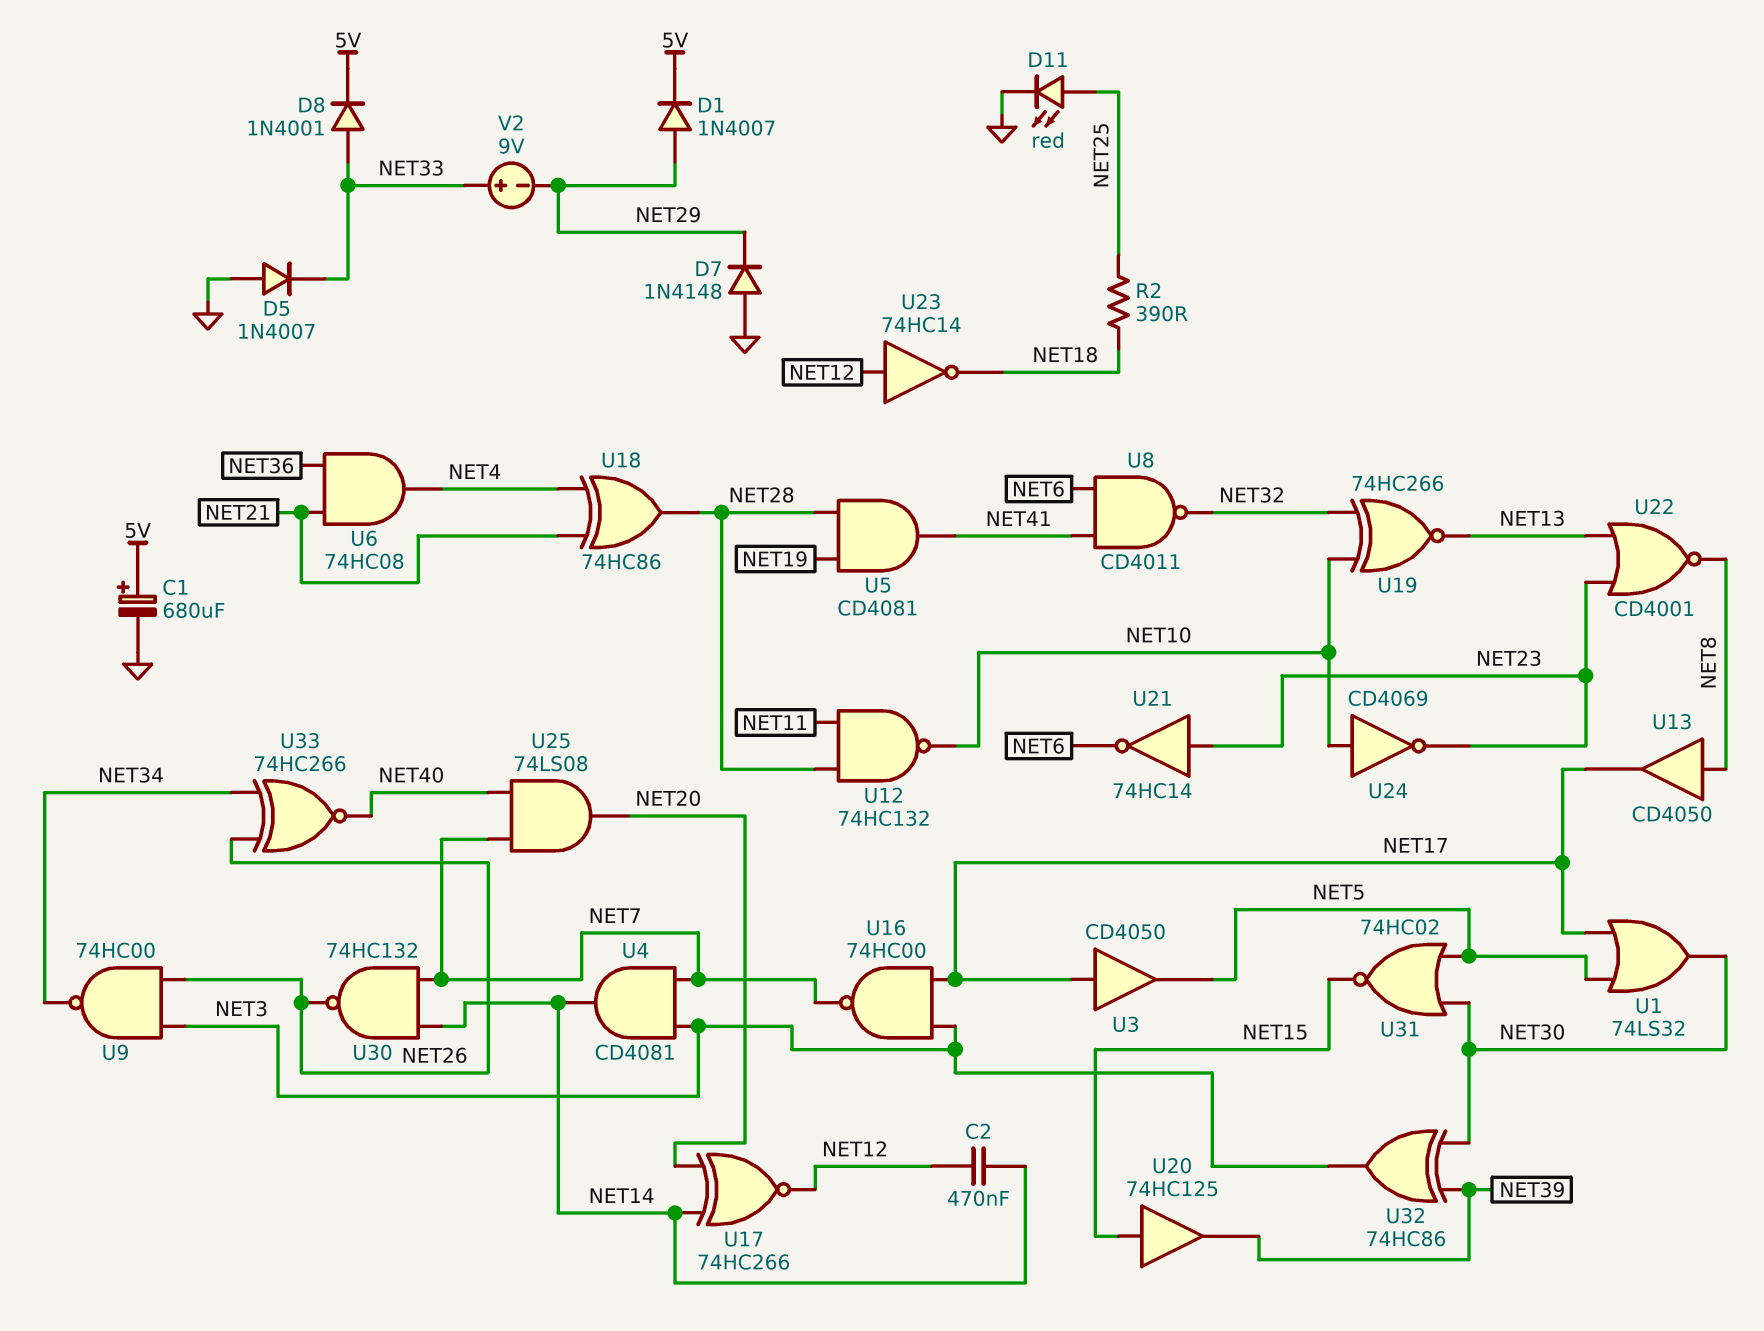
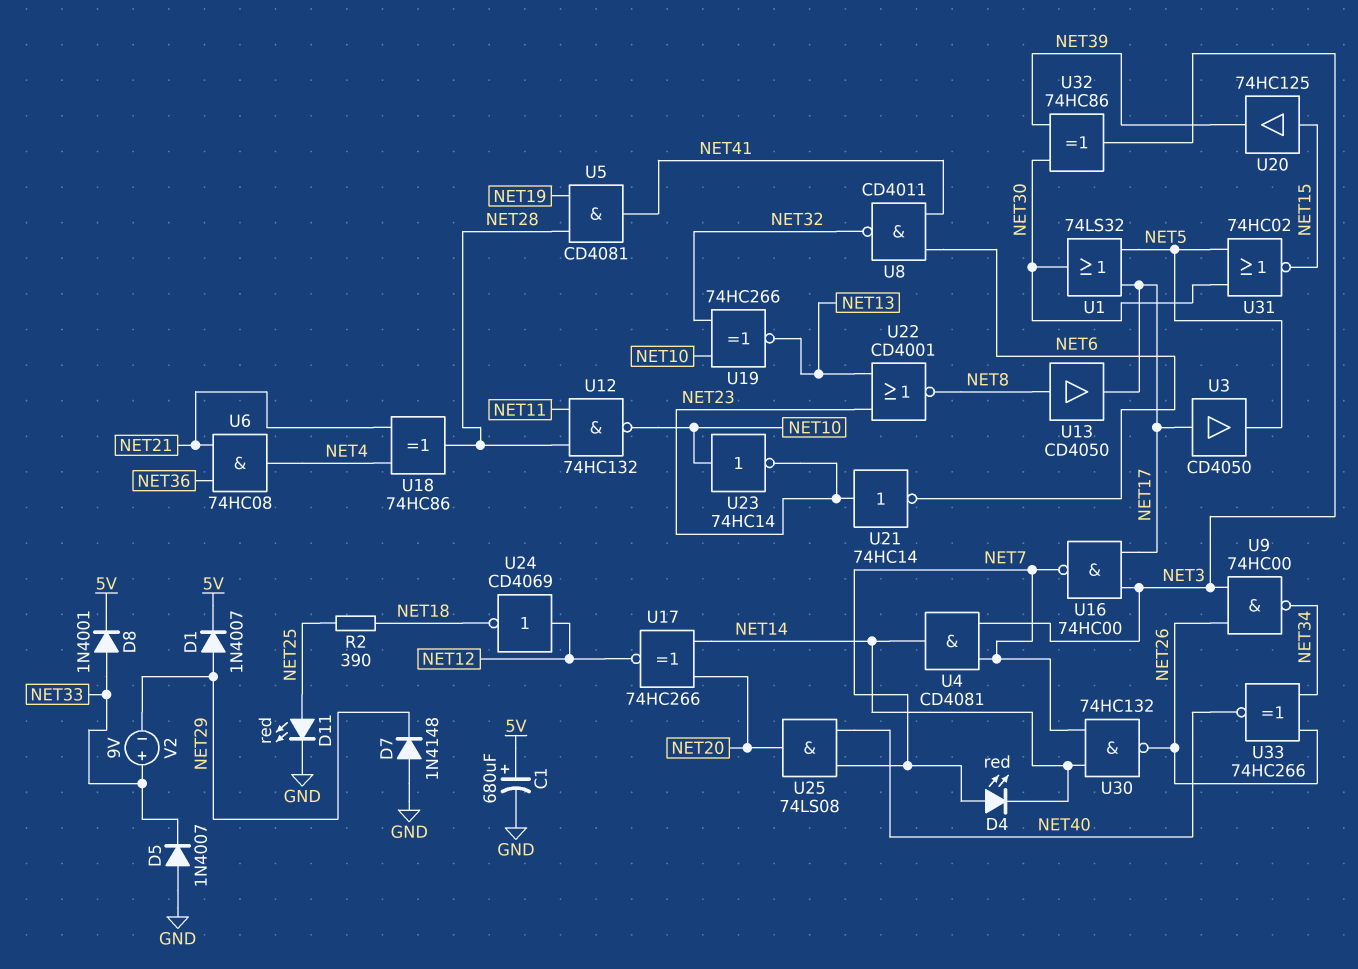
C2: 470nF (NET12, NET14) -> none
D4: none -> LED red (A NET7, K NET14)
U23: NOT 74HC14 (in NET12, out NET18) -> NOT 74HC14 (in NET10, out NET23)
U24: NOT CD4069 (in NET10, out NET23) -> NOT CD4069 (in NET12, out NET18)

